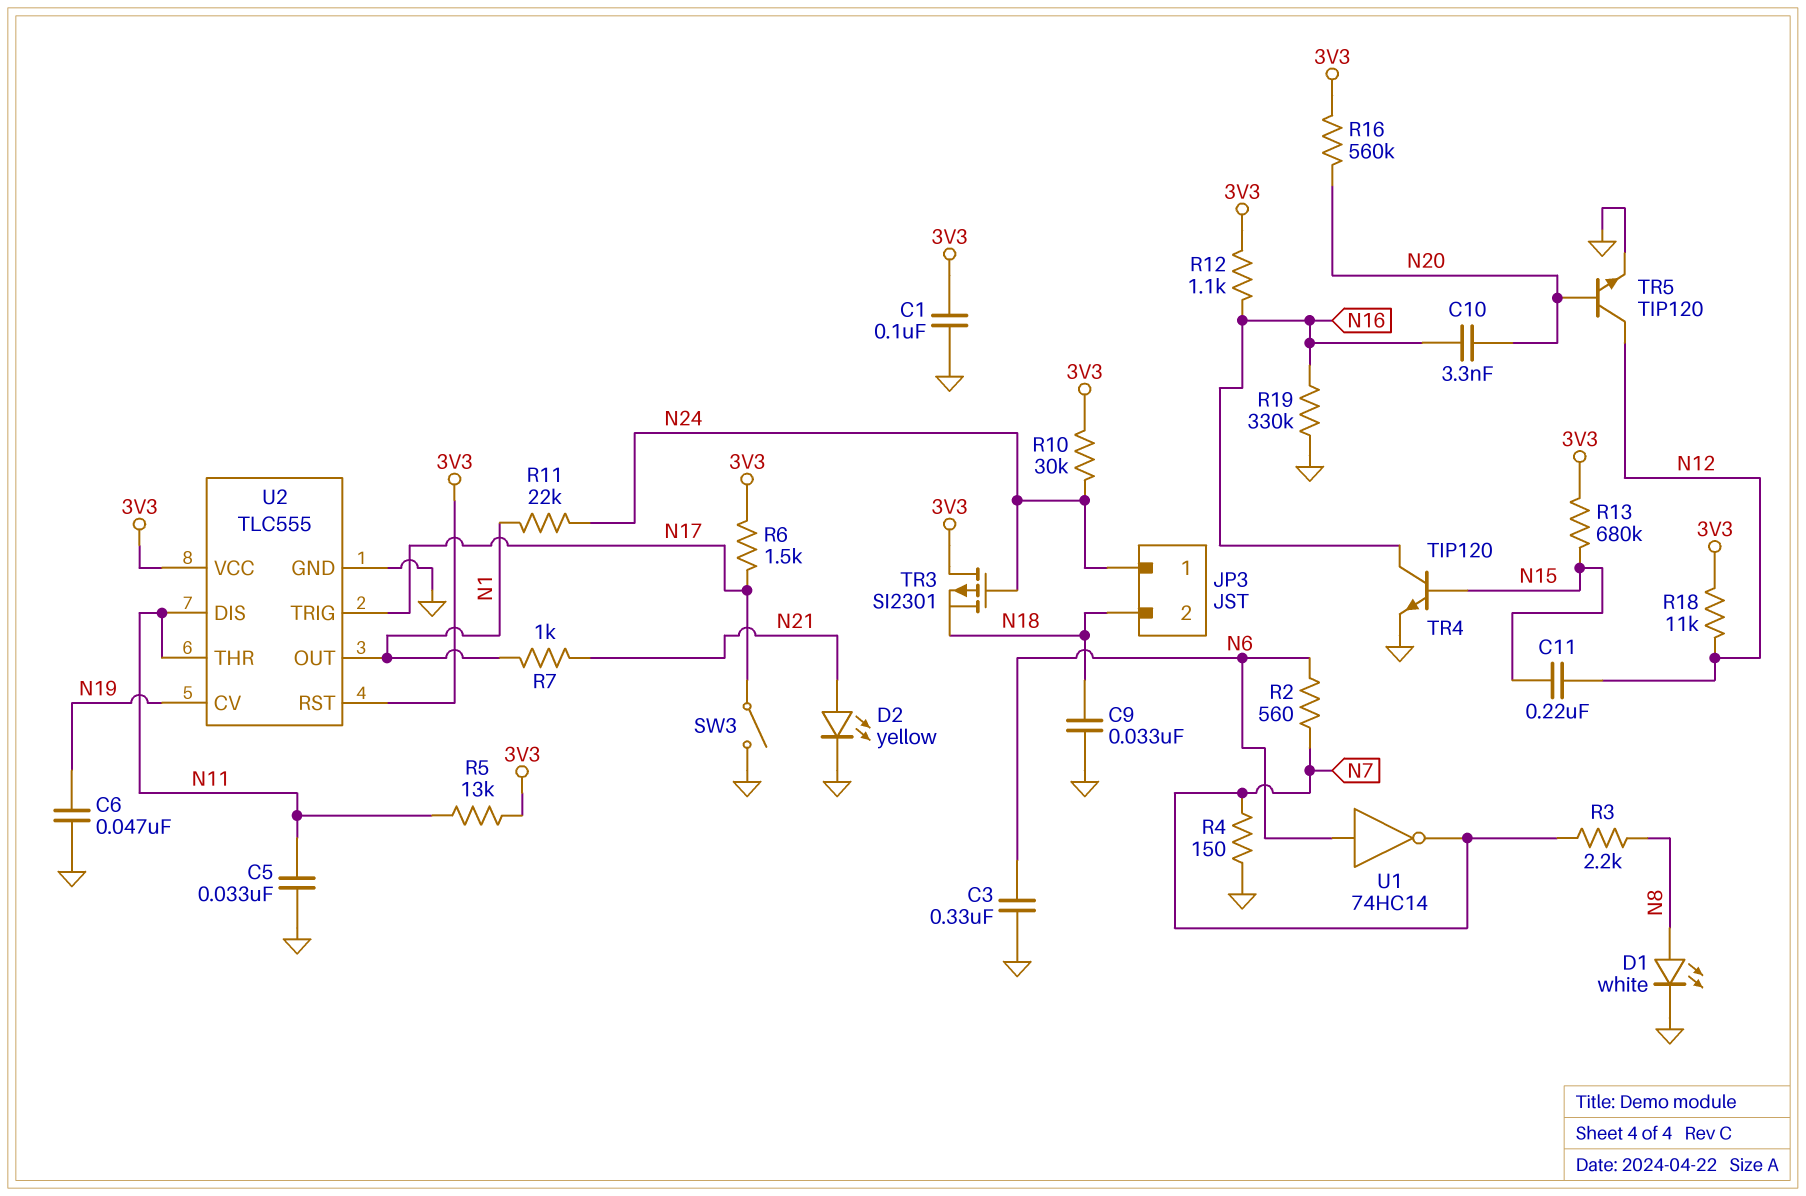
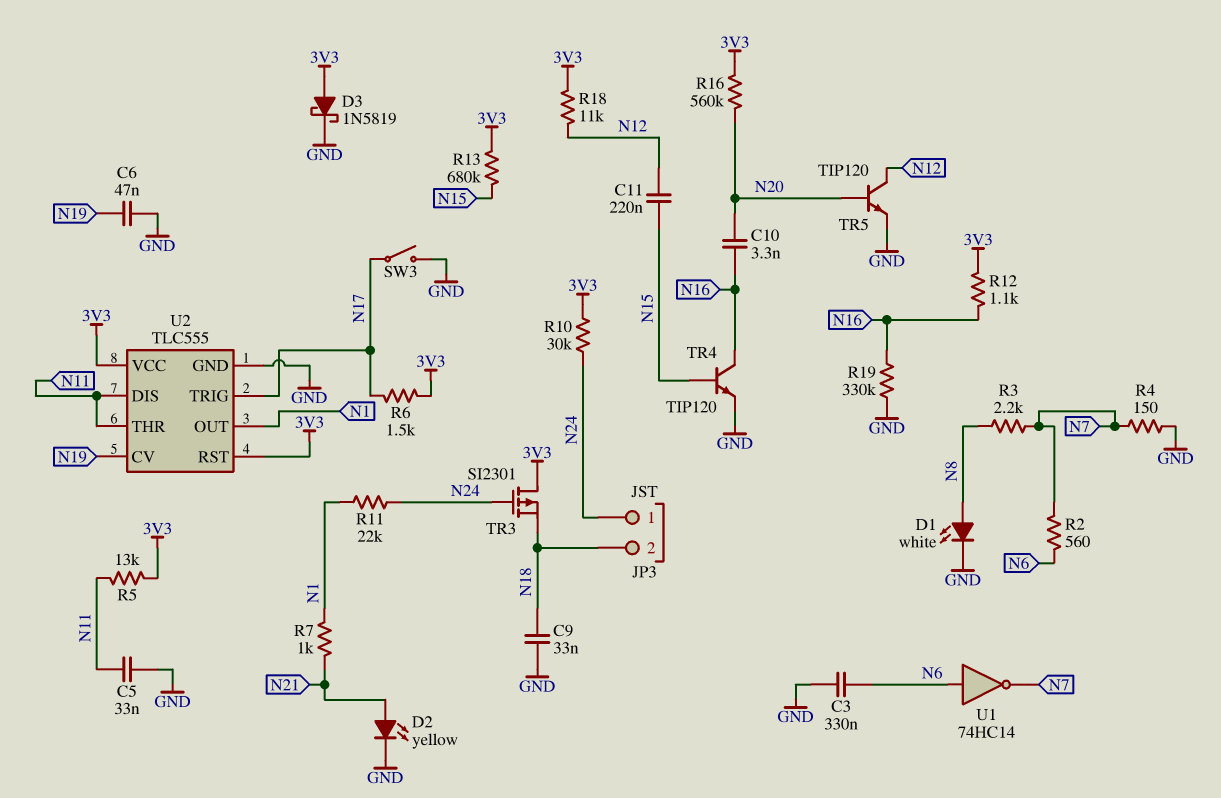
C1: 100nF (3V3, GND) -> none
D3: none -> schottky 1N5819 (A 3V3, K GND)

